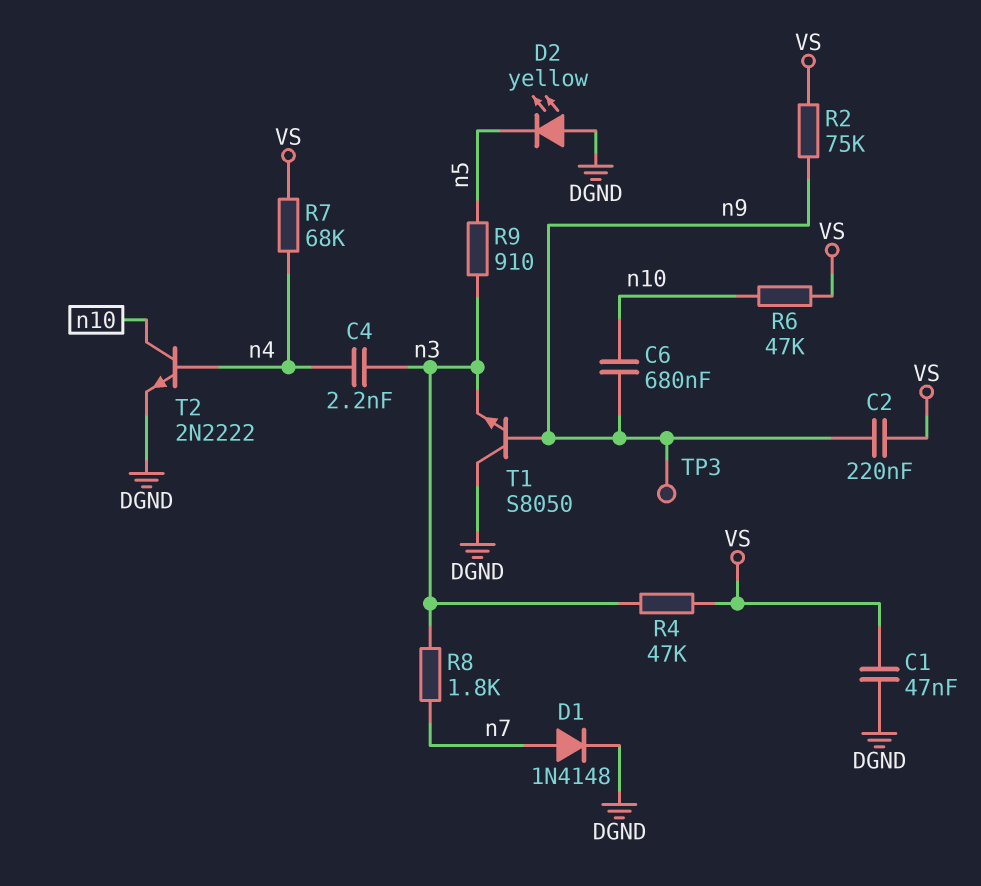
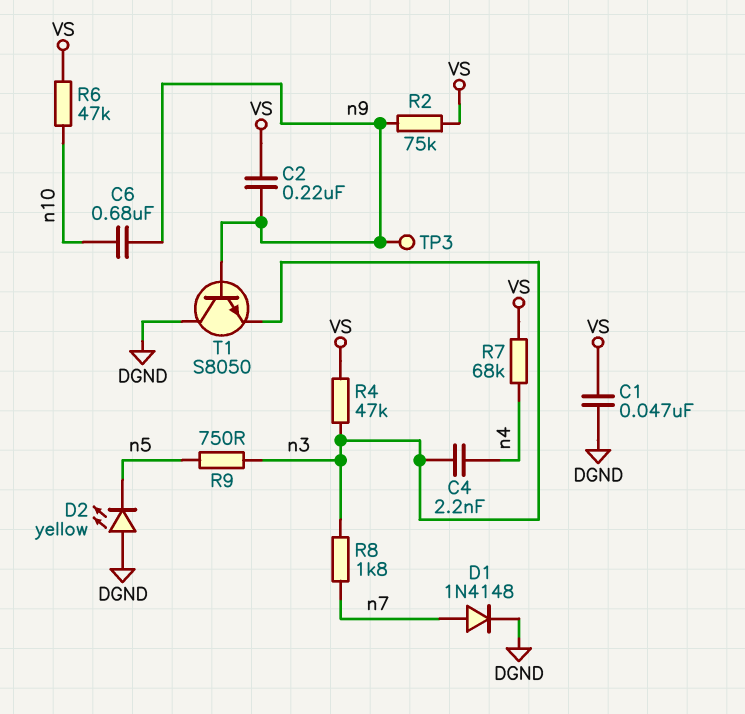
R9: 910 (n3, n5) -> 750 (n3, n5)
T2: NPN 2N2222 (B n4, C n10, E DGND) -> none

